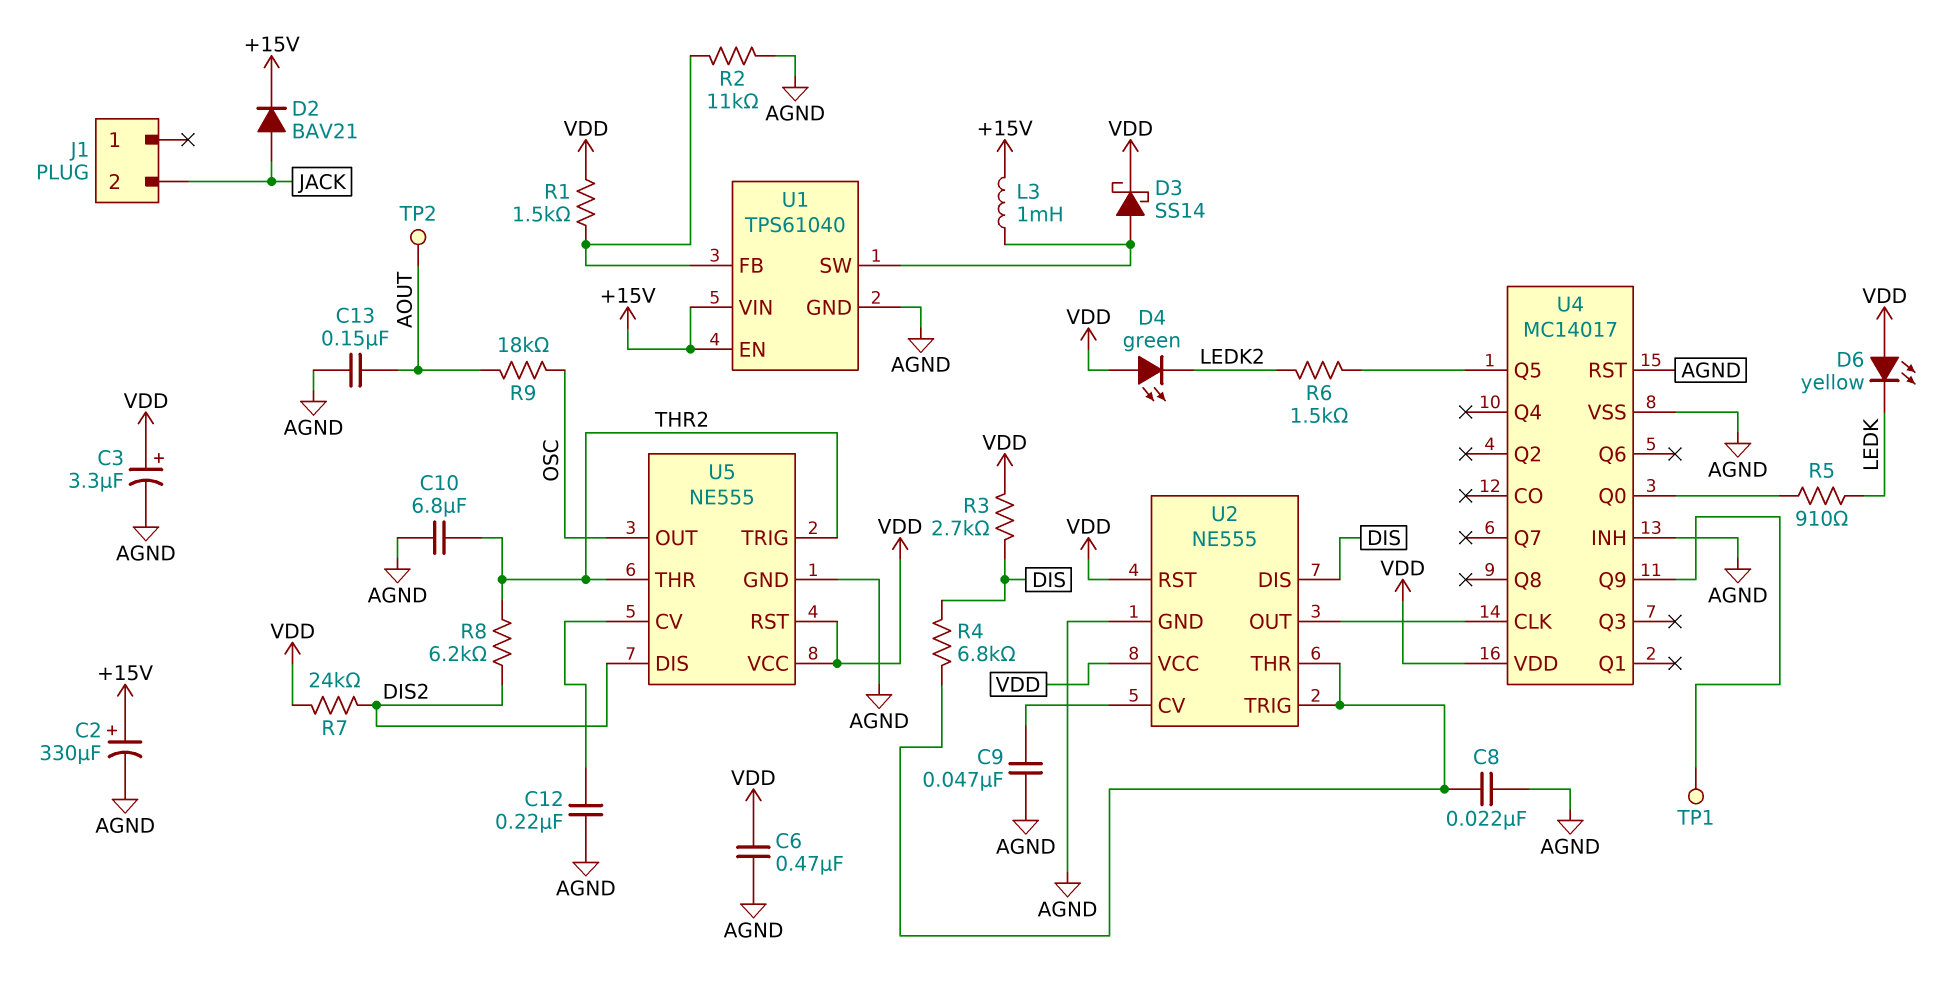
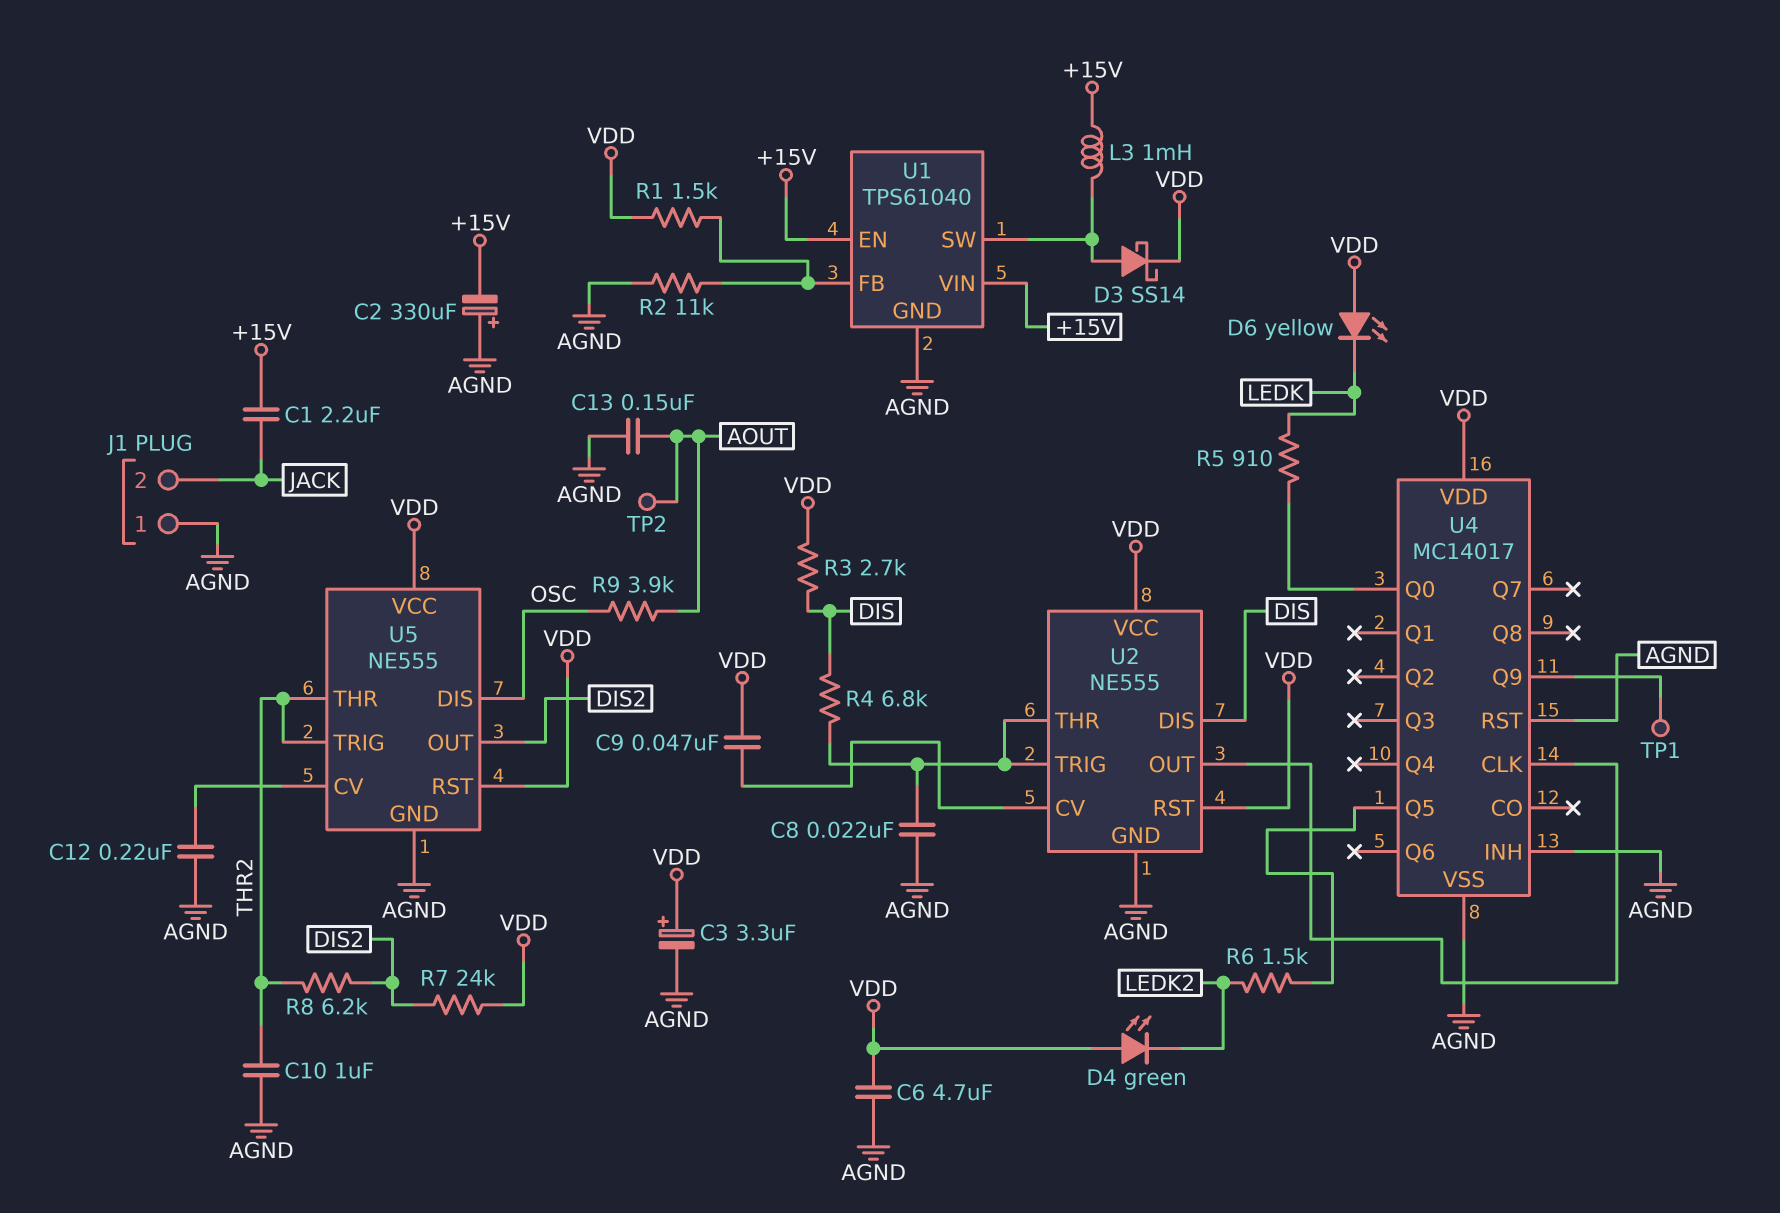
C1: none -> 2.2uF (+15V, JACK)
C2: 330uF (plus +15V, minus AGND) -> 330uF (plus AGND, minus +15V)
C6: 470nF (AGND, VDD) -> 4.7uF (AGND, VDD)
C9: 47nF (AGND, U2/CV) -> 47nF (U2/CV, VDD)
C10: 6.8uF (AGND, THR2) -> 1uF (AGND, THR2)
D2: diode BAV21 (A JACK, K +15V) -> none
J1 pin 1: none -> AGND
R9: 18k (AOUT, OSC) -> 3.9k (AOUT, OSC)
U5 pin DIS: DIS2 -> OSC
U5 pin OUT: OSC -> DIS2

